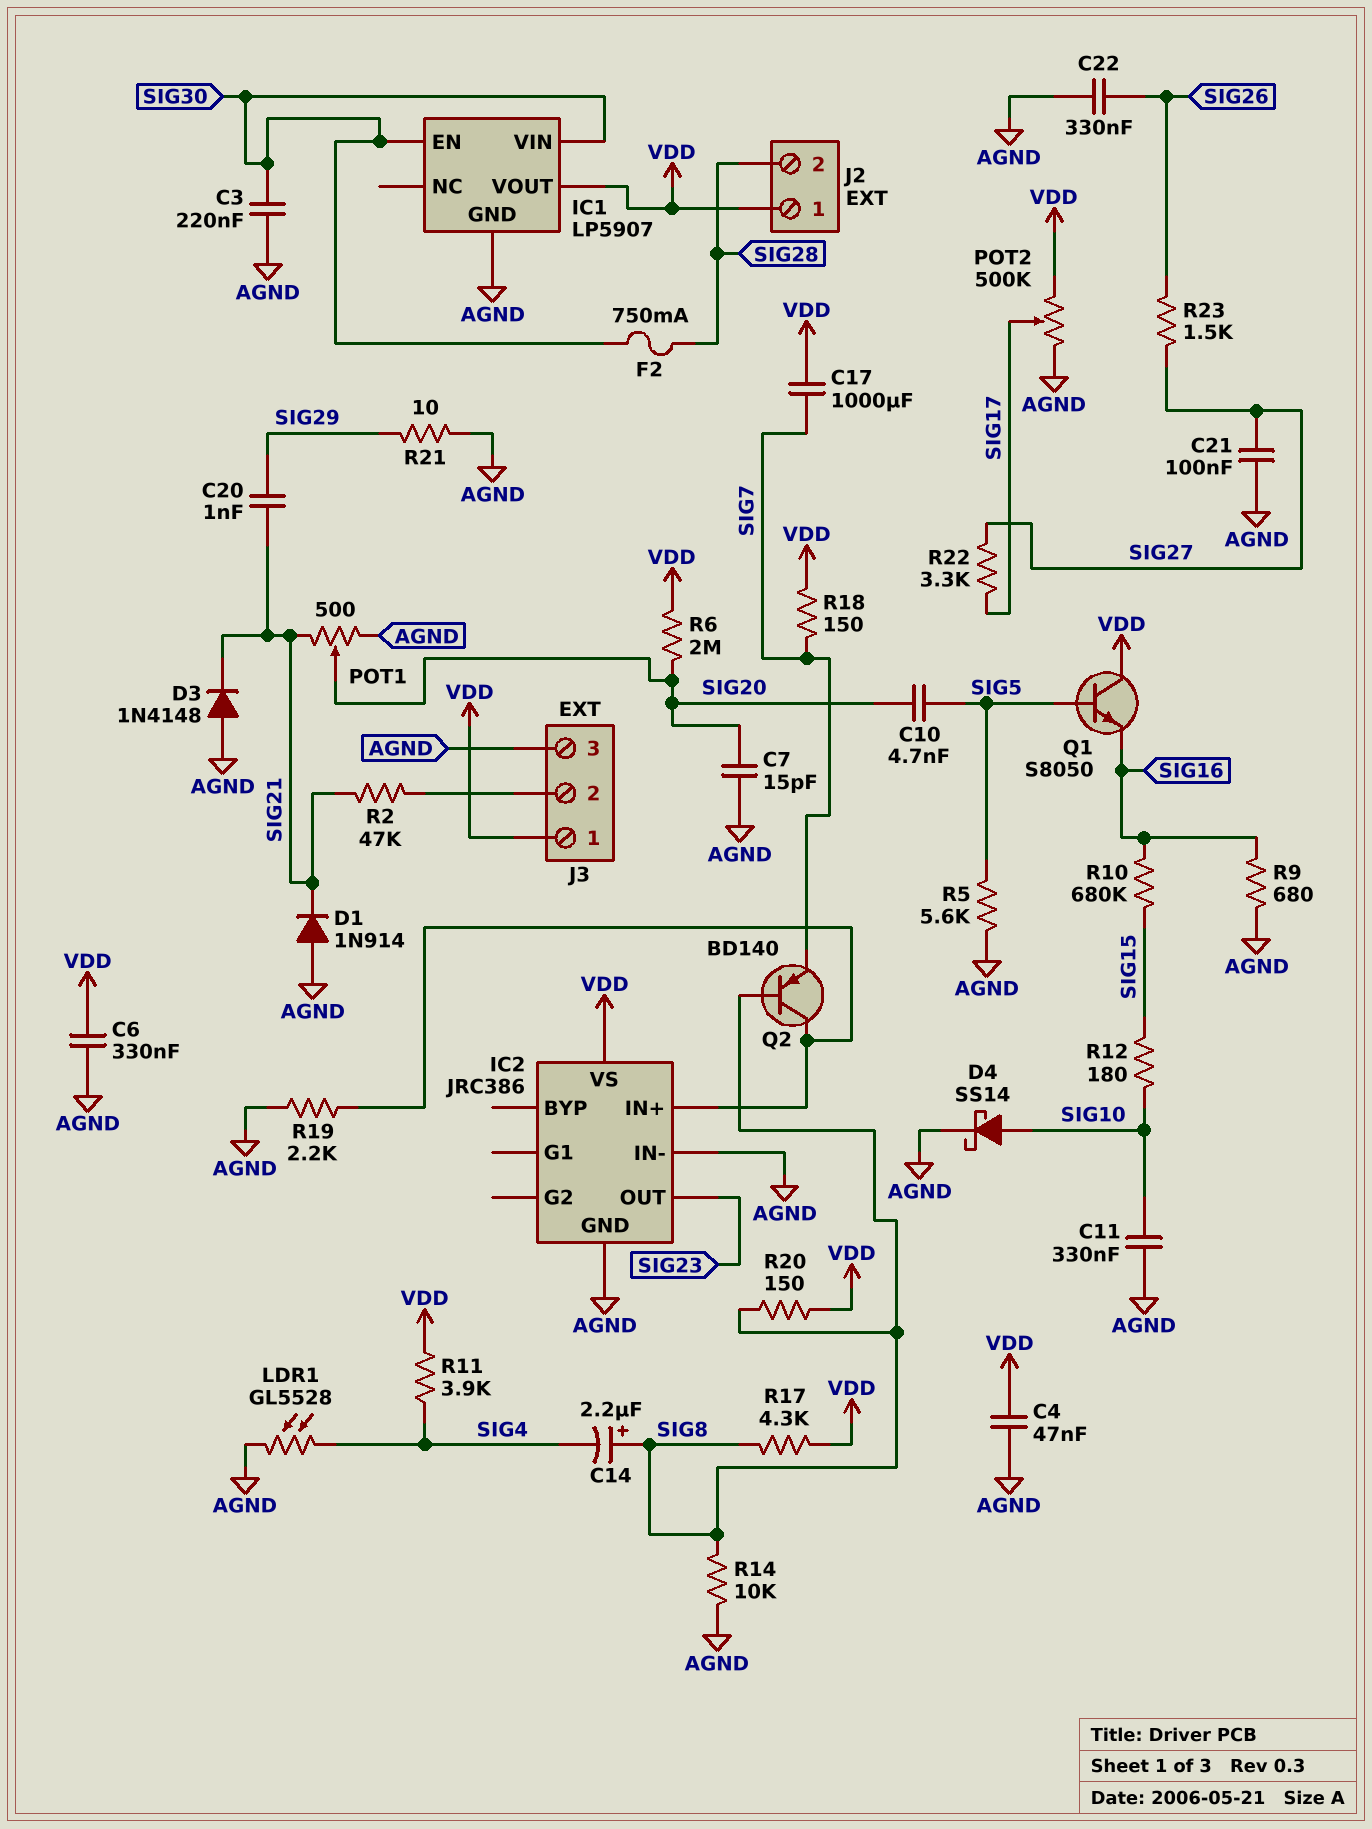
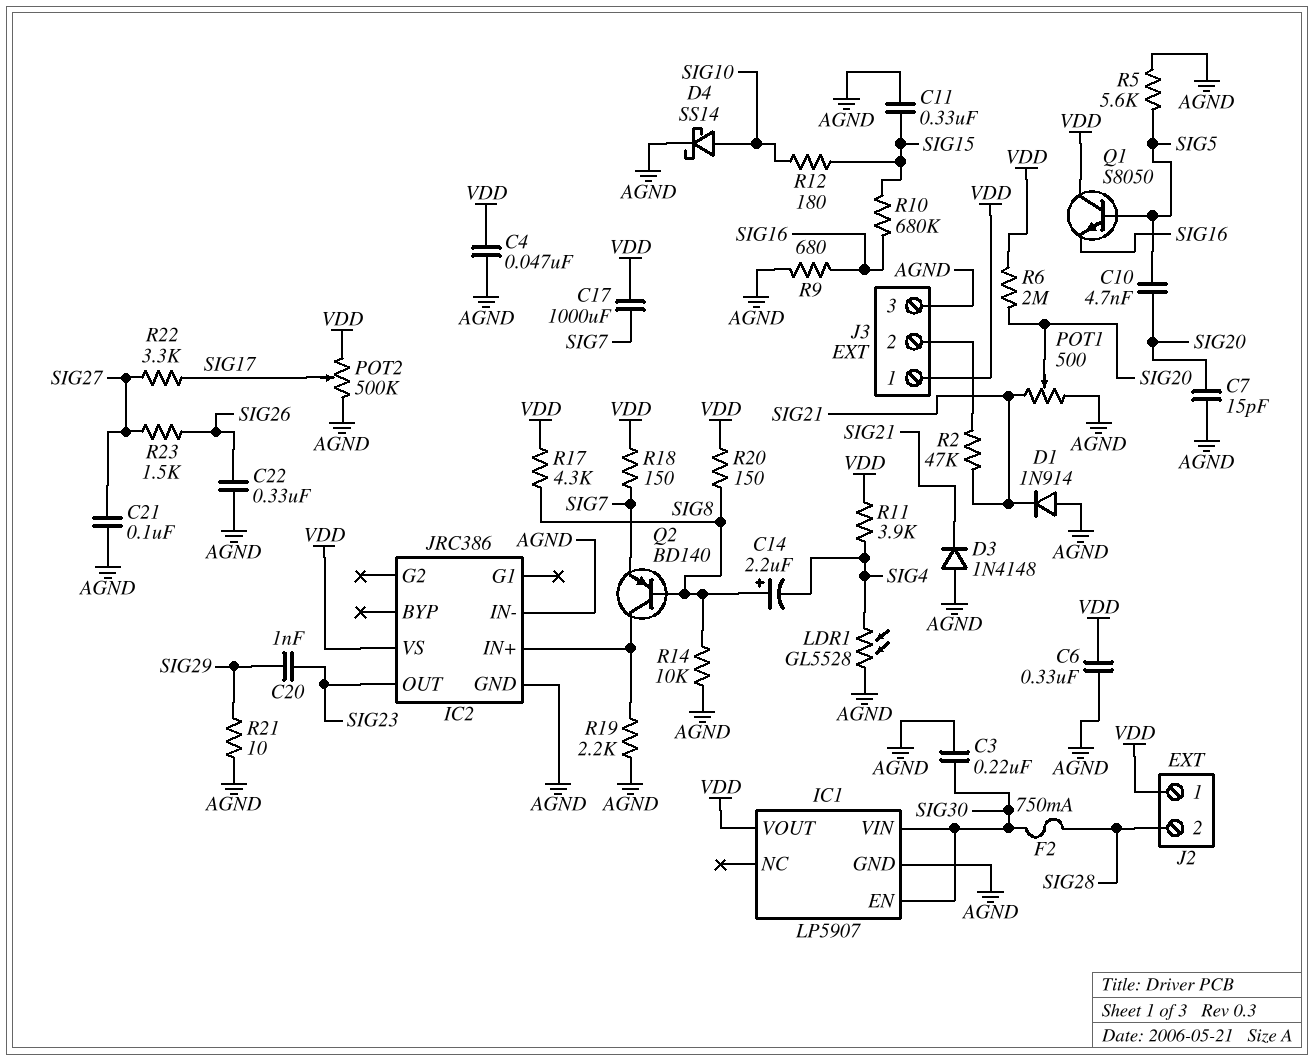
C11: 330nF (AGND, SIG10) -> 330nF (AGND, SIG15)
C20: 1nF (SIG21, SIG29) -> 1nF (SIG23, SIG29)

